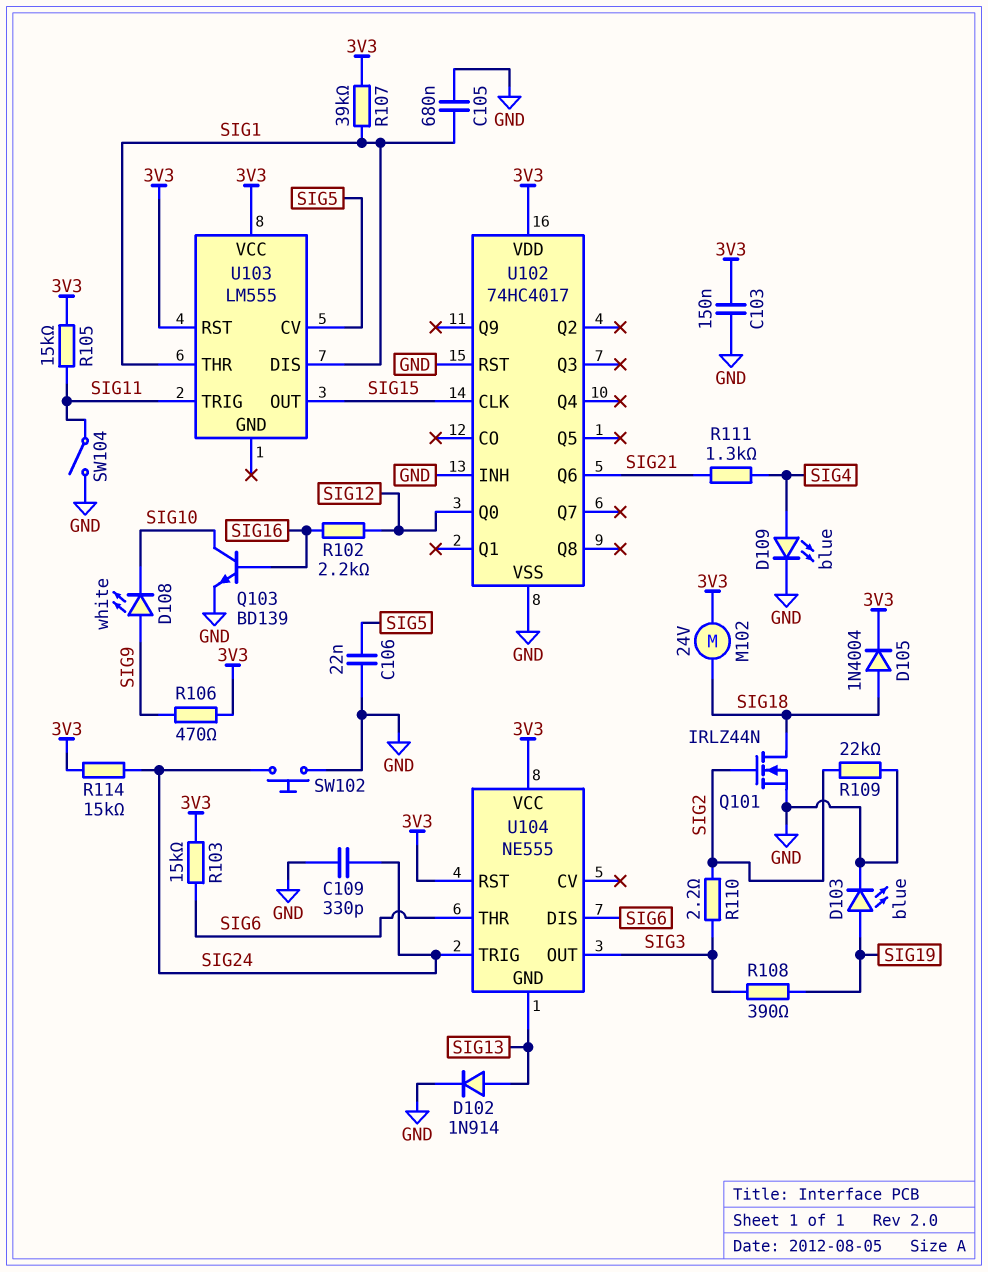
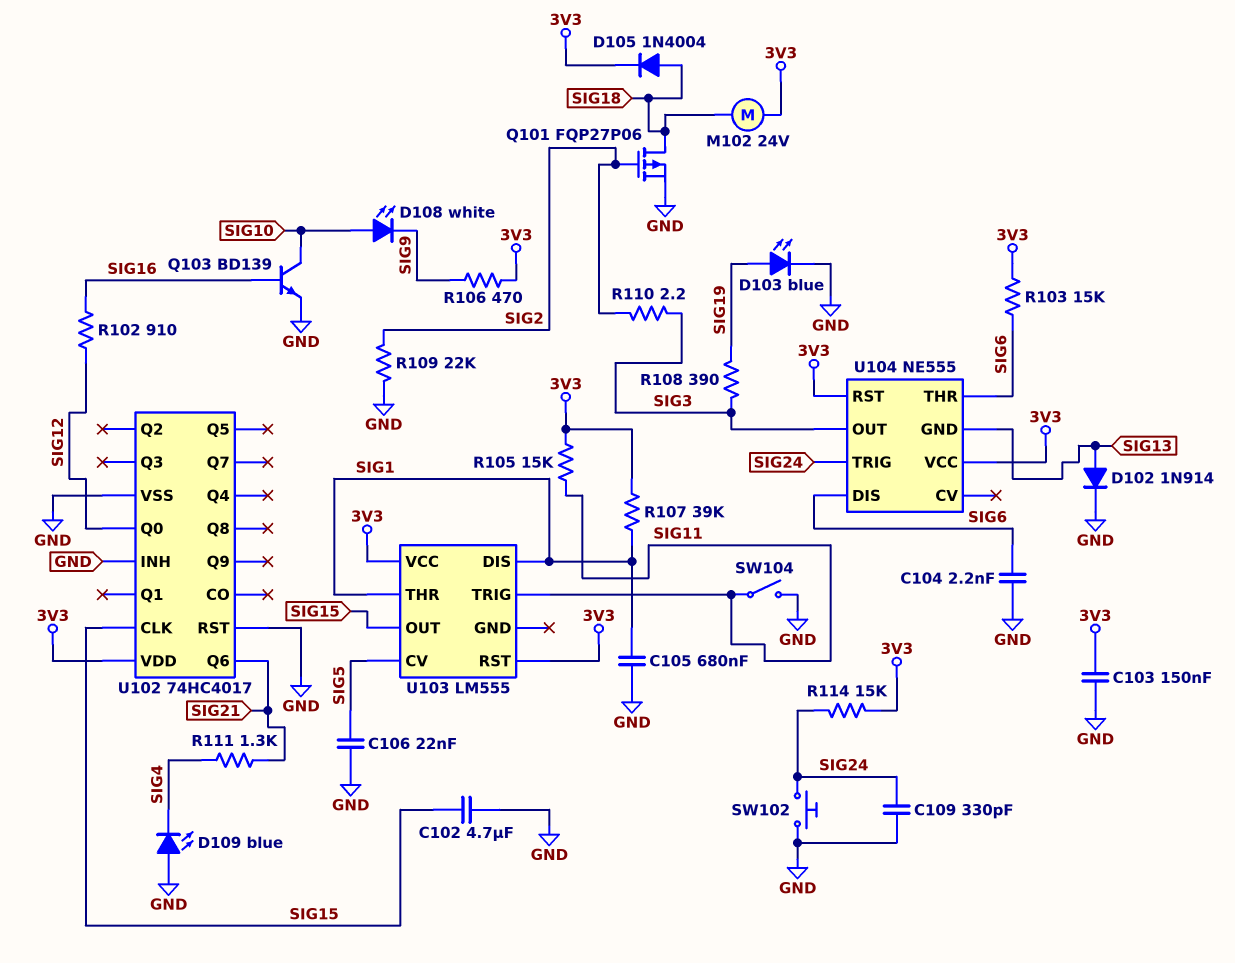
C102: none -> 4.7uF (GND, SIG15)
C104: none -> 2.2nF (GND, SIG6)
D108: LED white (A SIG9, K SIG10) -> LED white (A SIG10, K SIG9)
D109: LED blue (A SIG4, K GND) -> LED blue (A GND, K SIG4)
Q101: NMOS IRLZ44N (G SIG2, D SIG18, S GND) -> PMOS FQP27P06 (G SIG2, D SIG18, S GND)
R102: 2.2k (SIG12, SIG16) -> 910 (SIG12, SIG16)

